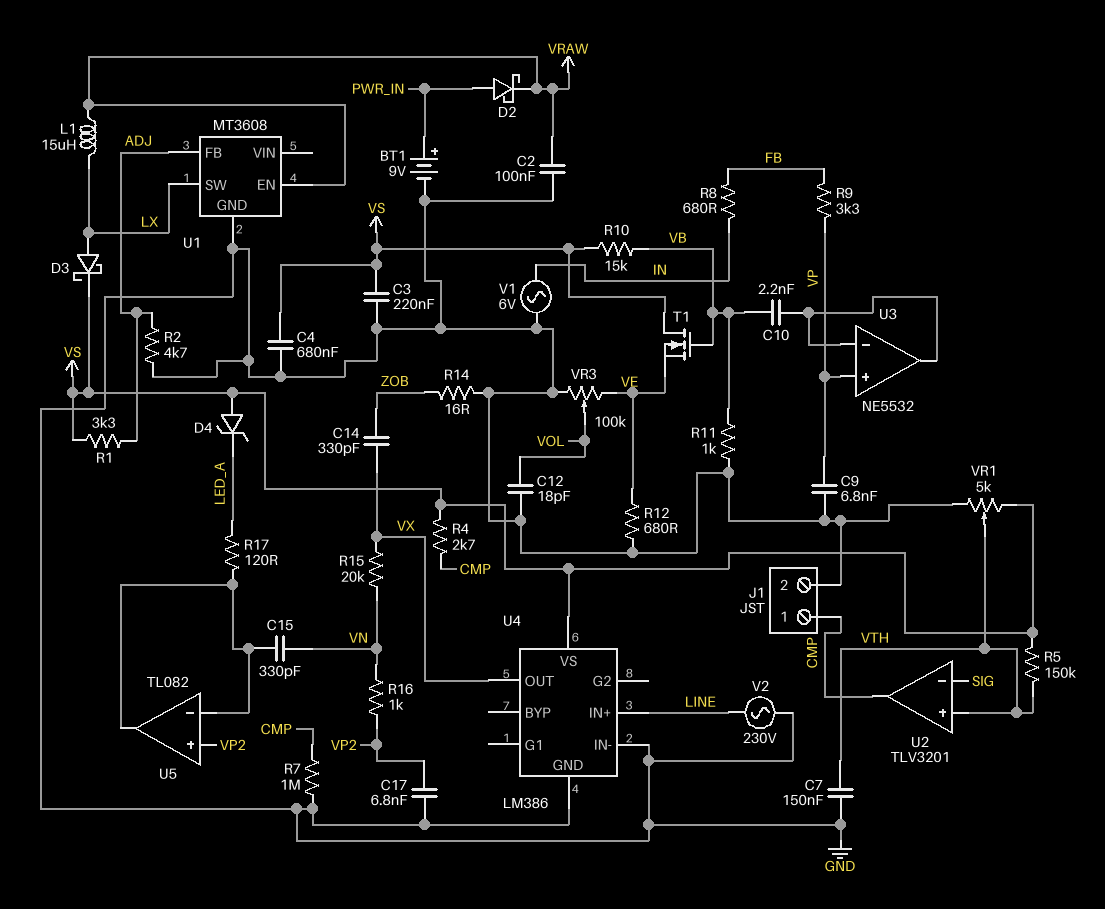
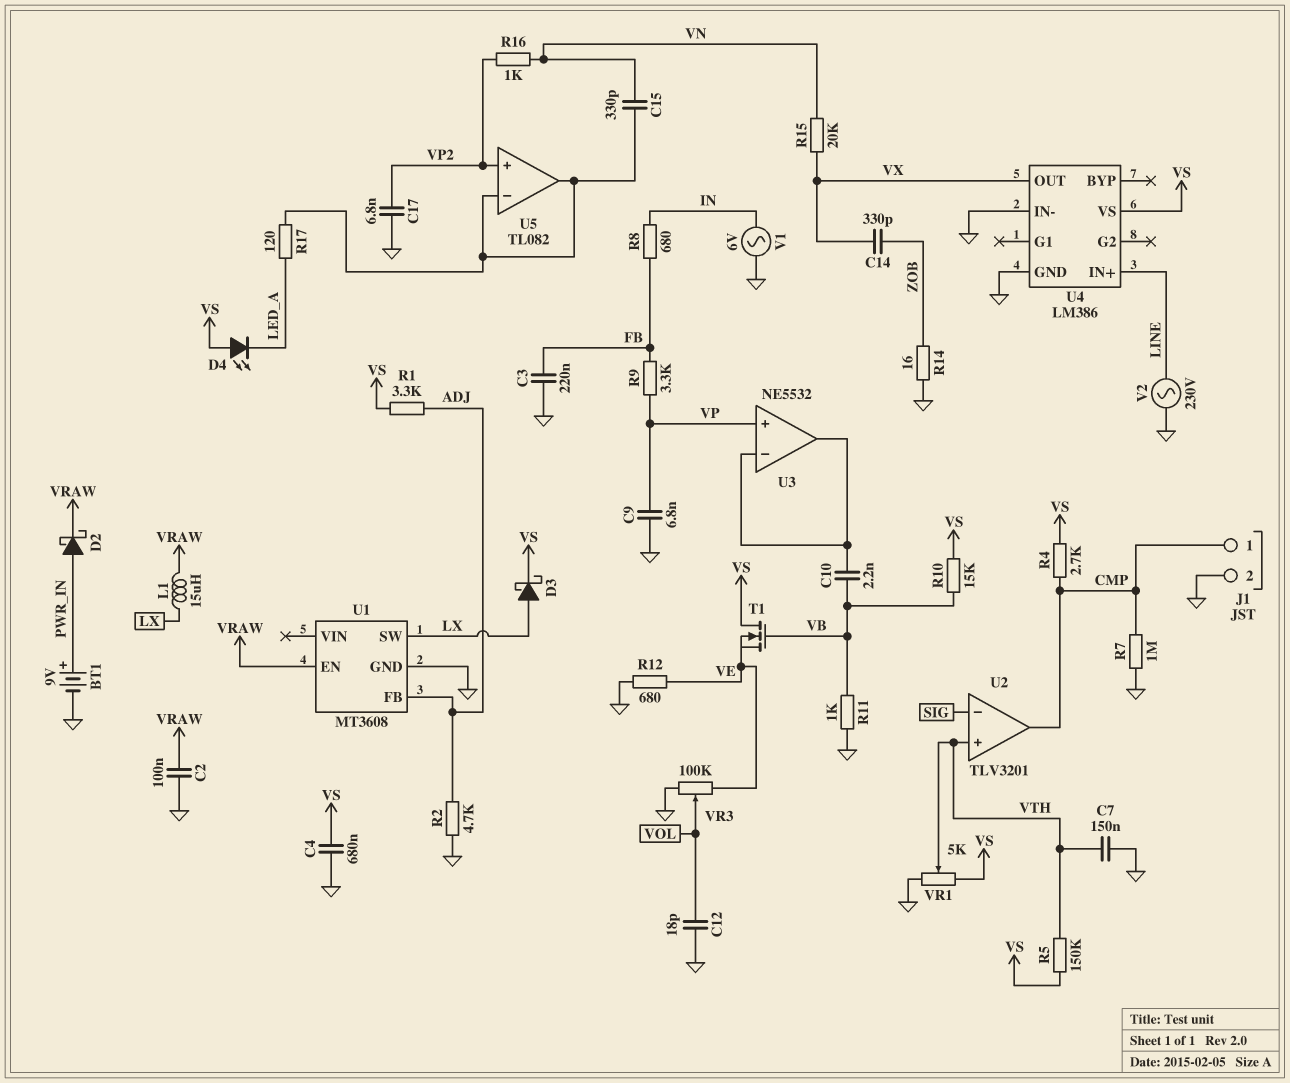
C3: 220nF (GND, VS) -> 220nF (FB, GND)
D4: zener (A VS, K LED_A) -> LED (A VS, K LED_A)

